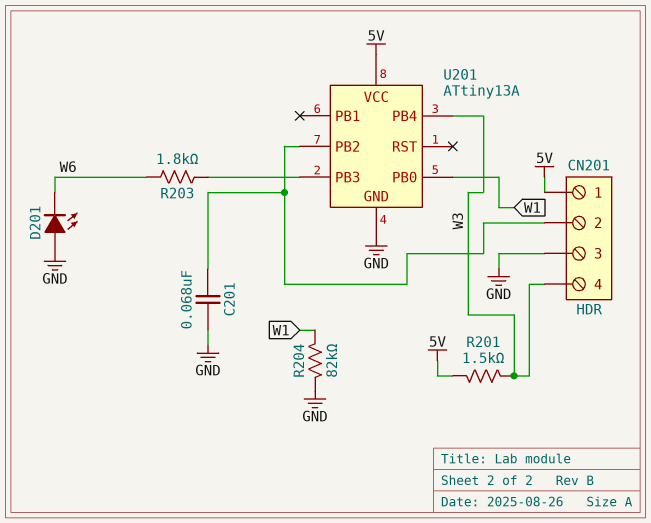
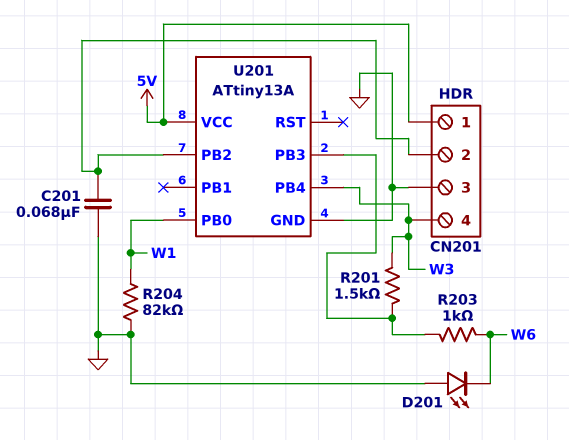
R201: 1.5k (5V, W3) -> 1.5k (U201/PB3, W3)
R203: 1.8k (U201/PB3, W6) -> 1k (U201/PB3, W6)

